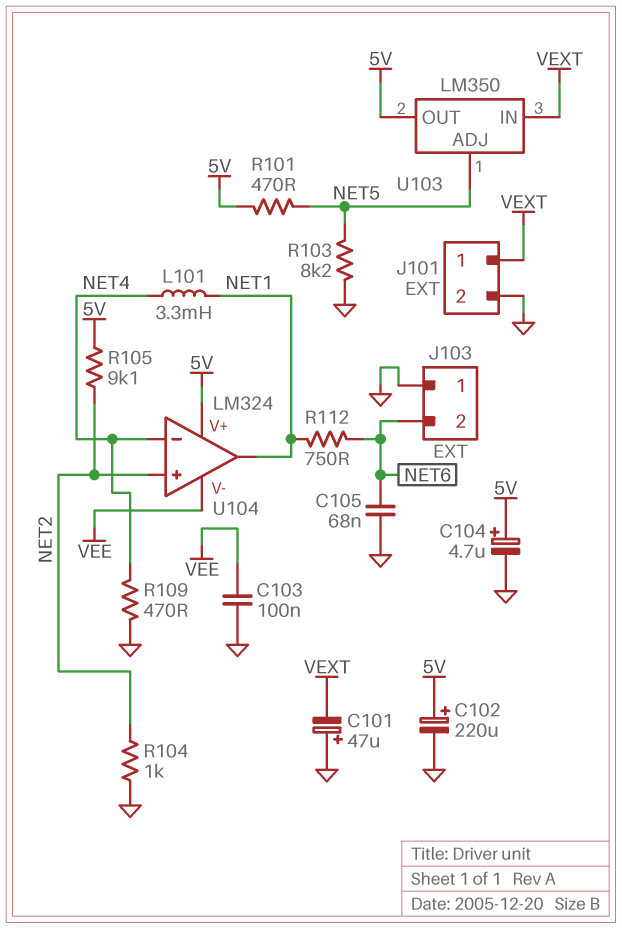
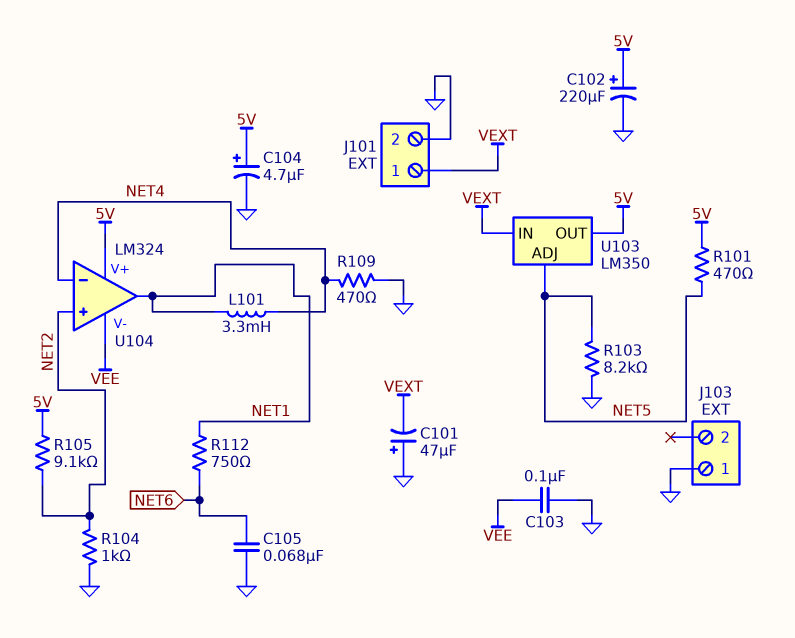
J103 pin 2: NET6 -> none

